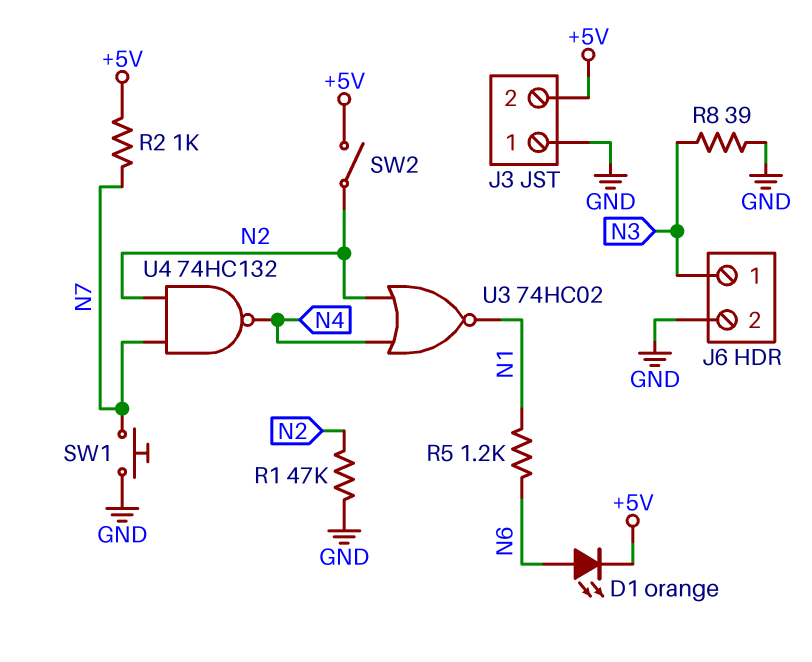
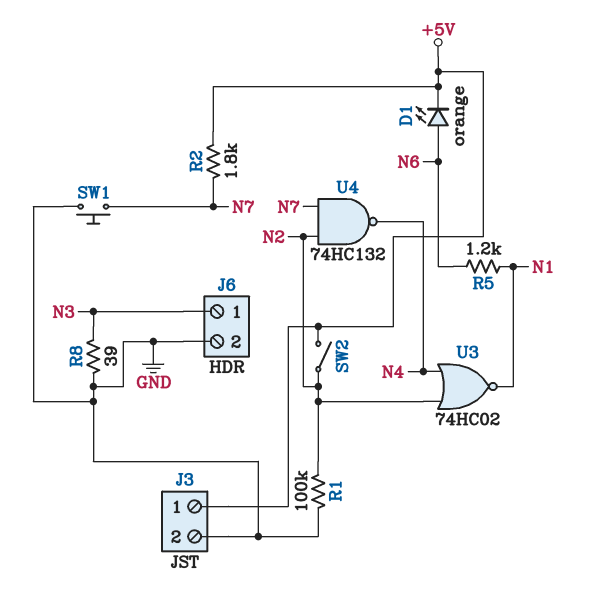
J3 pin 1: GND -> +5V
J3 pin 2: +5V -> GND
R1: 47k (GND, N2) -> 100k (GND, N2)
R2: 1k (+5V, N7) -> 1.8k (+5V, N7)

